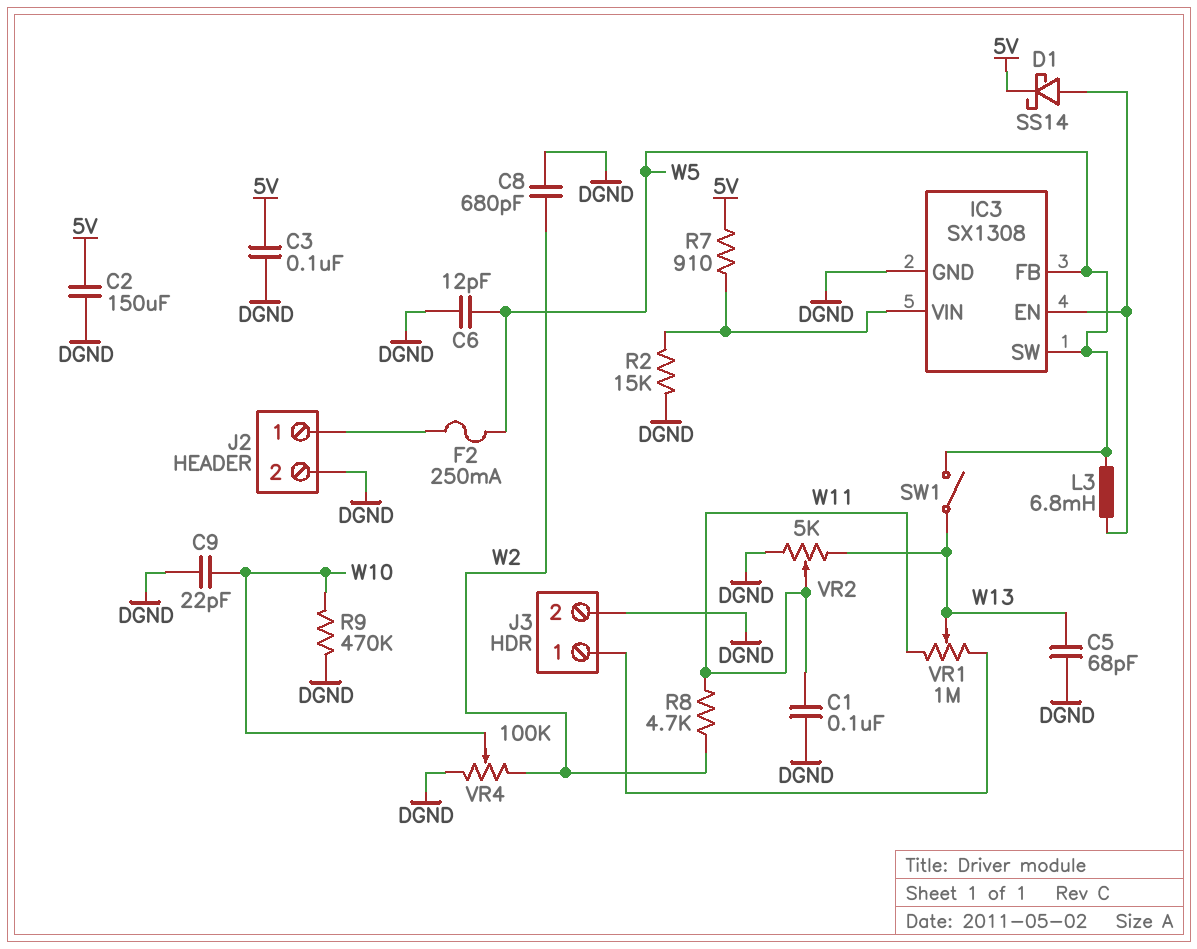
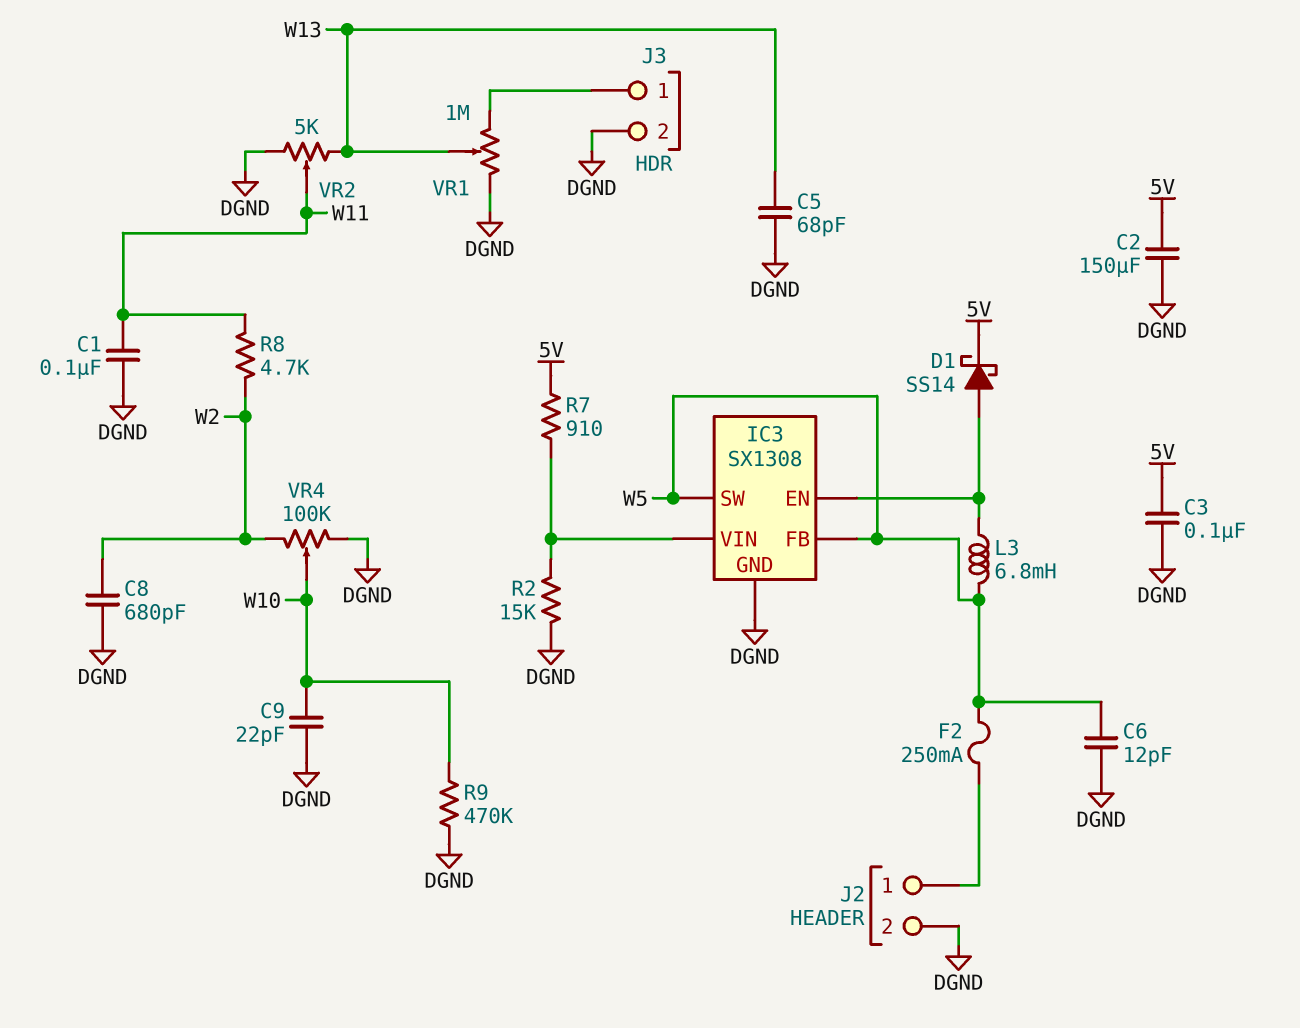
SW1: switch (W5, W13) -> none
VR1: 1M (J3/1, W11, wiper W13) -> 1M (DGND, J3/1, wiper W13)

